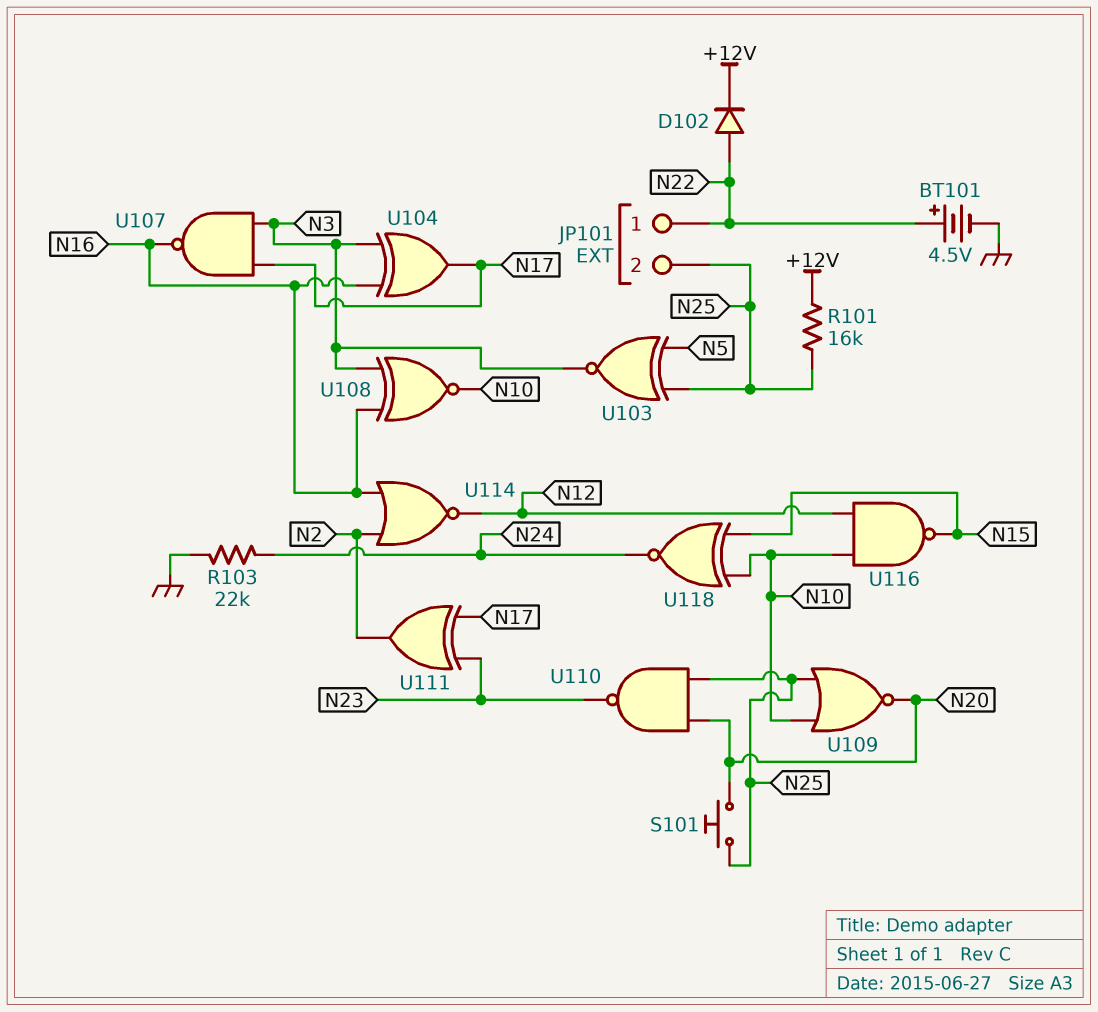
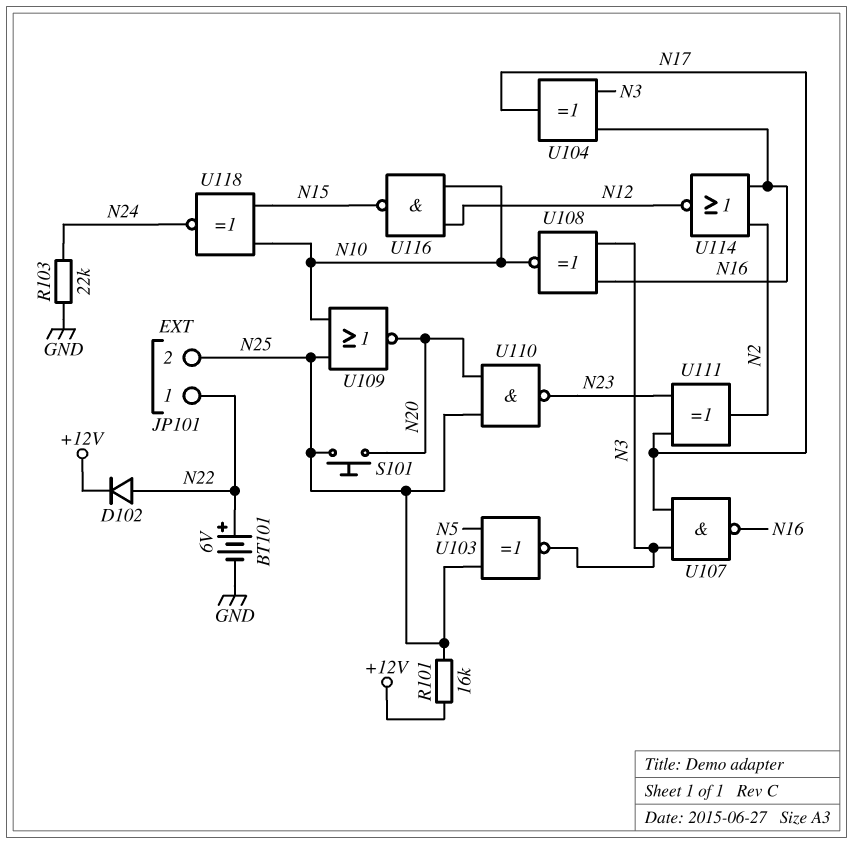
BT101: 4.5V (plus N22, minus GND) -> 6V (plus N22, minus GND)

